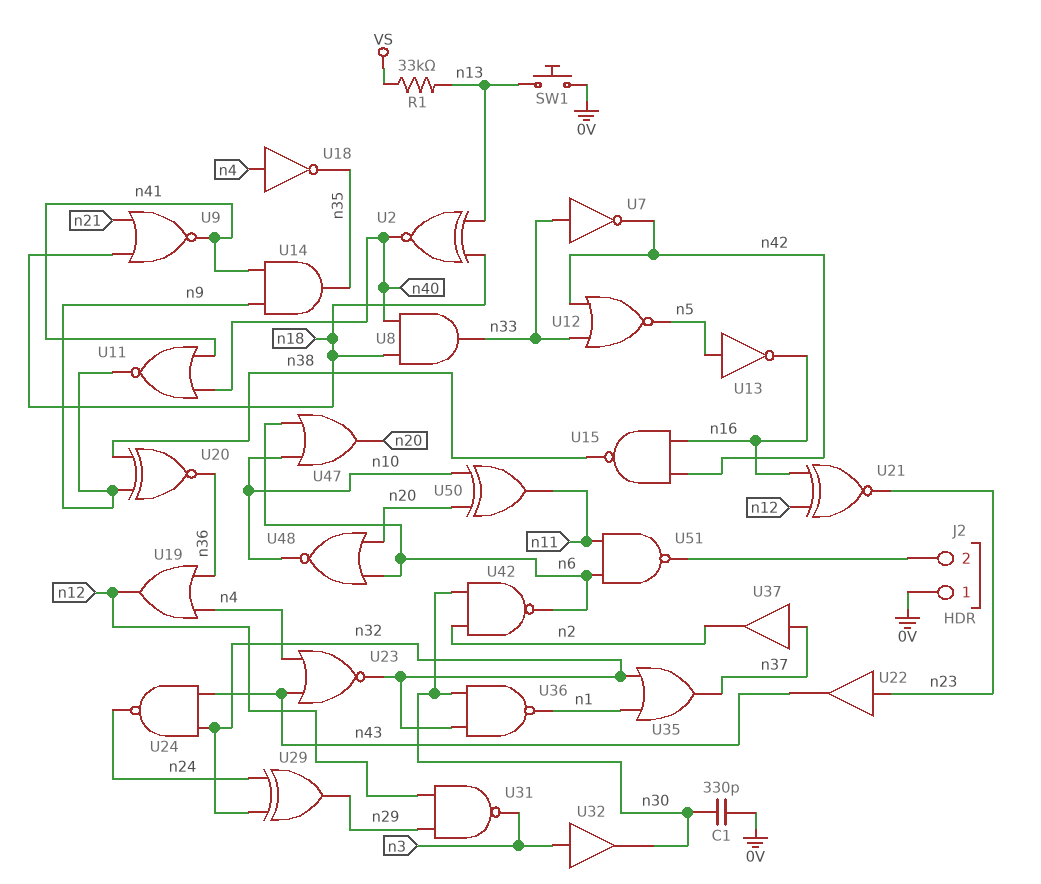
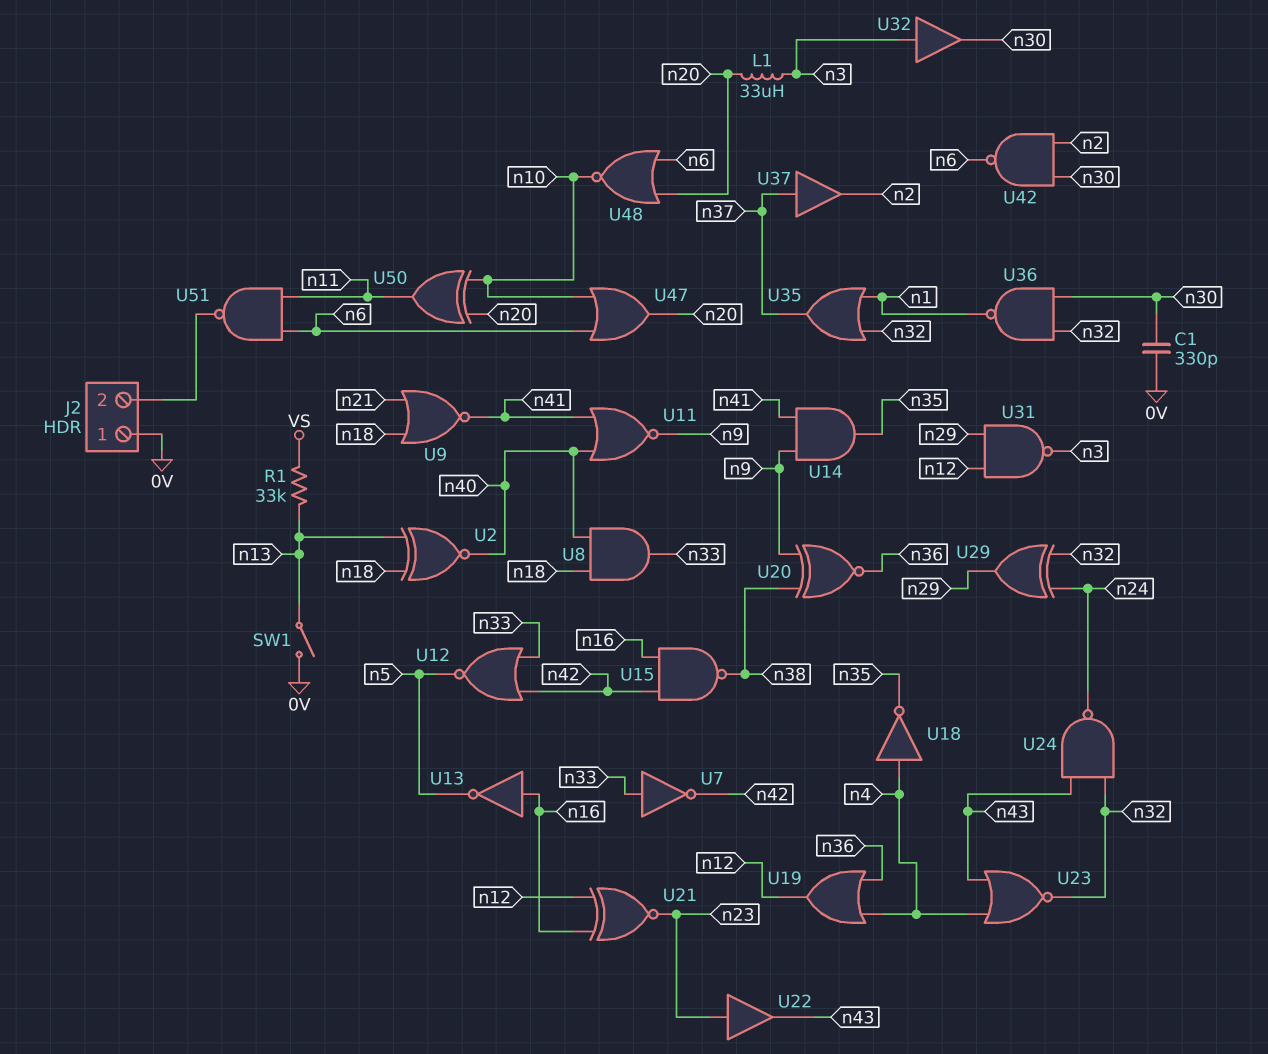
L1: none -> 33uH (n3, n20)
SW1: button (0V, n13) -> switch (0V, n13)
U13: NOT (in n5, out n16) -> NOT (in n16, out n5)

